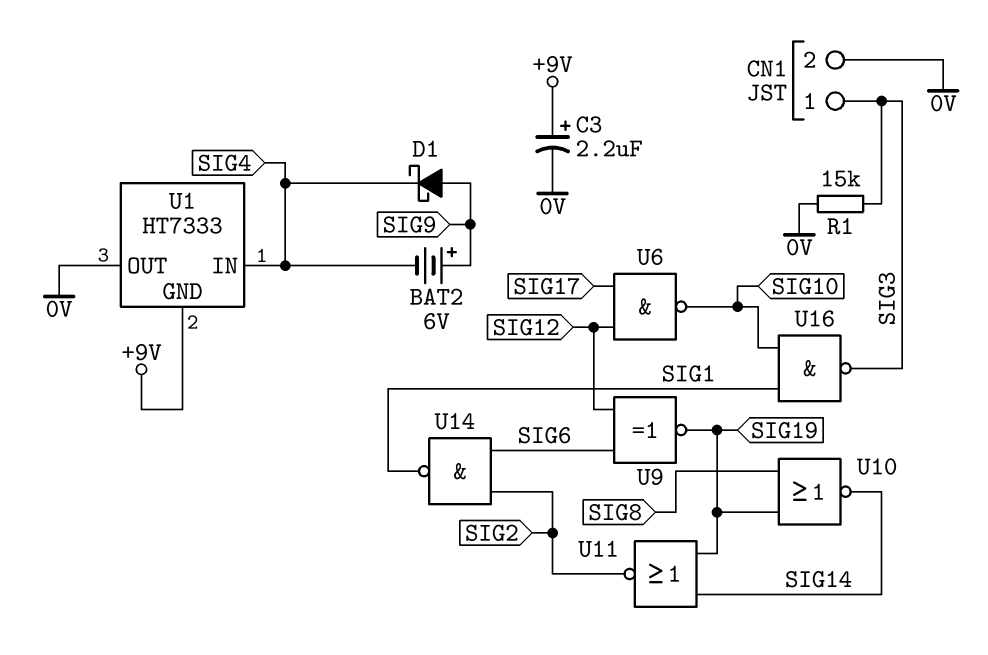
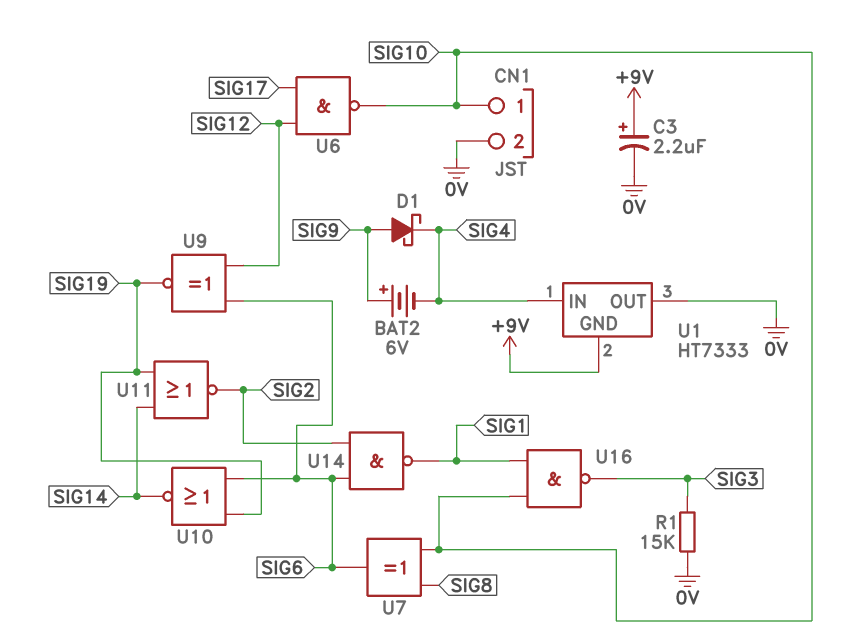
CN1 pin 1: SIG3 -> SIG10
U7: none -> XOR (in SIG8, in SIG10, out SIG6)
U10: NOR (in SIG8, in SIG19, out SIG14) -> NOR (in SIG6, in SIG19, out SIG14)

